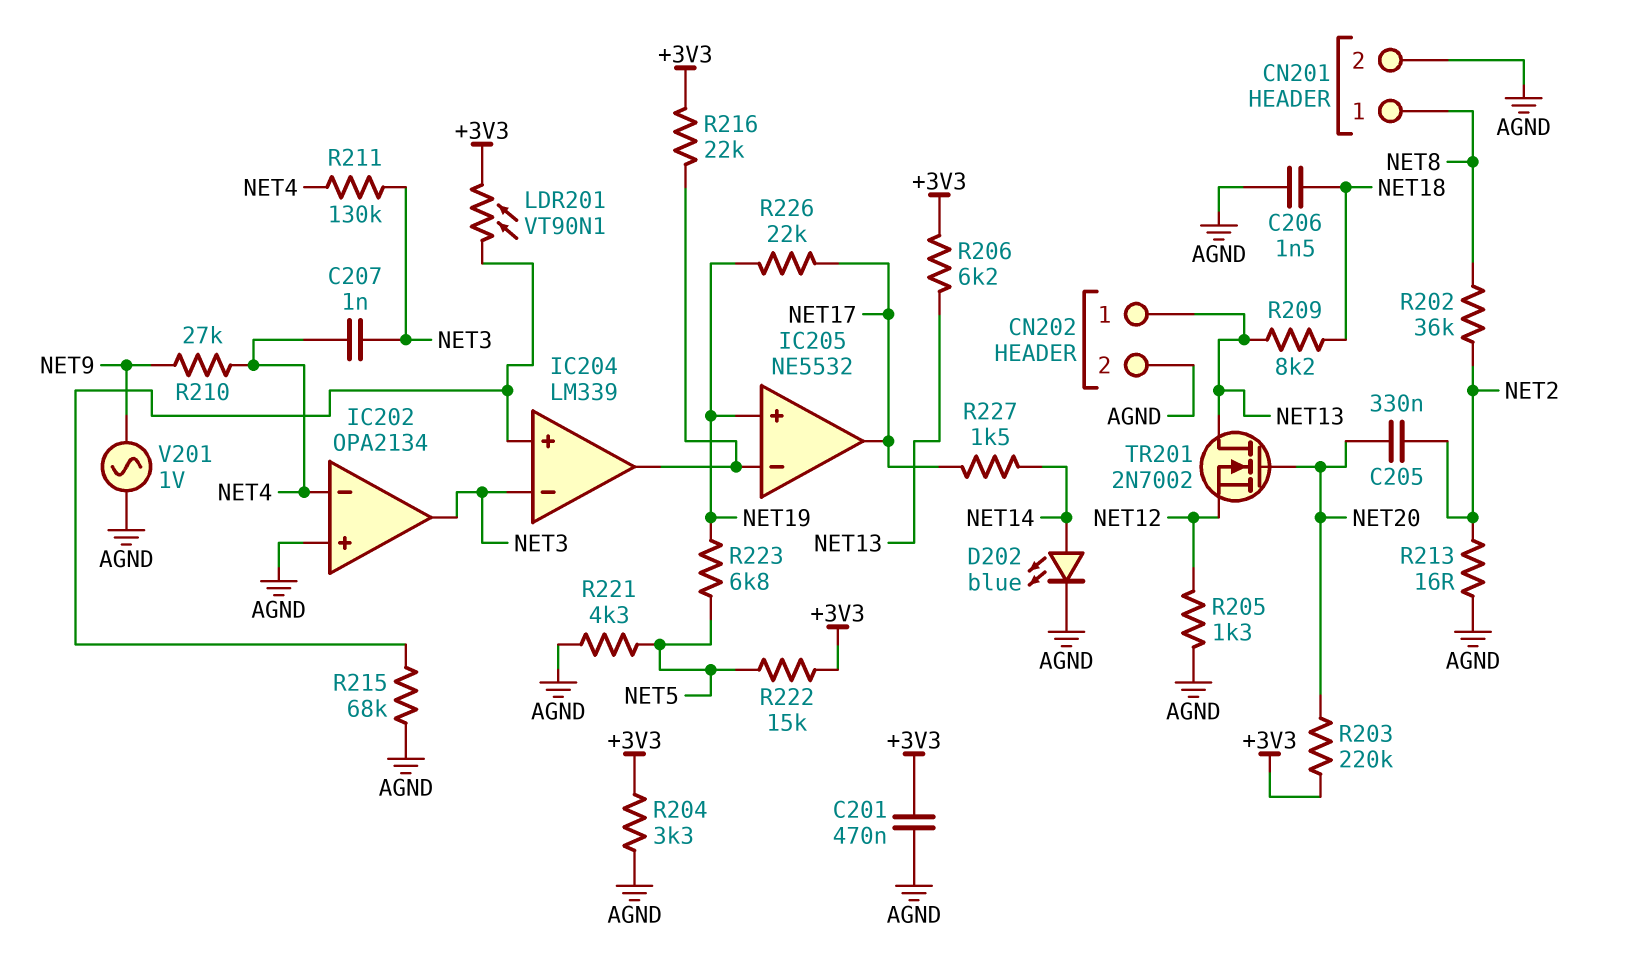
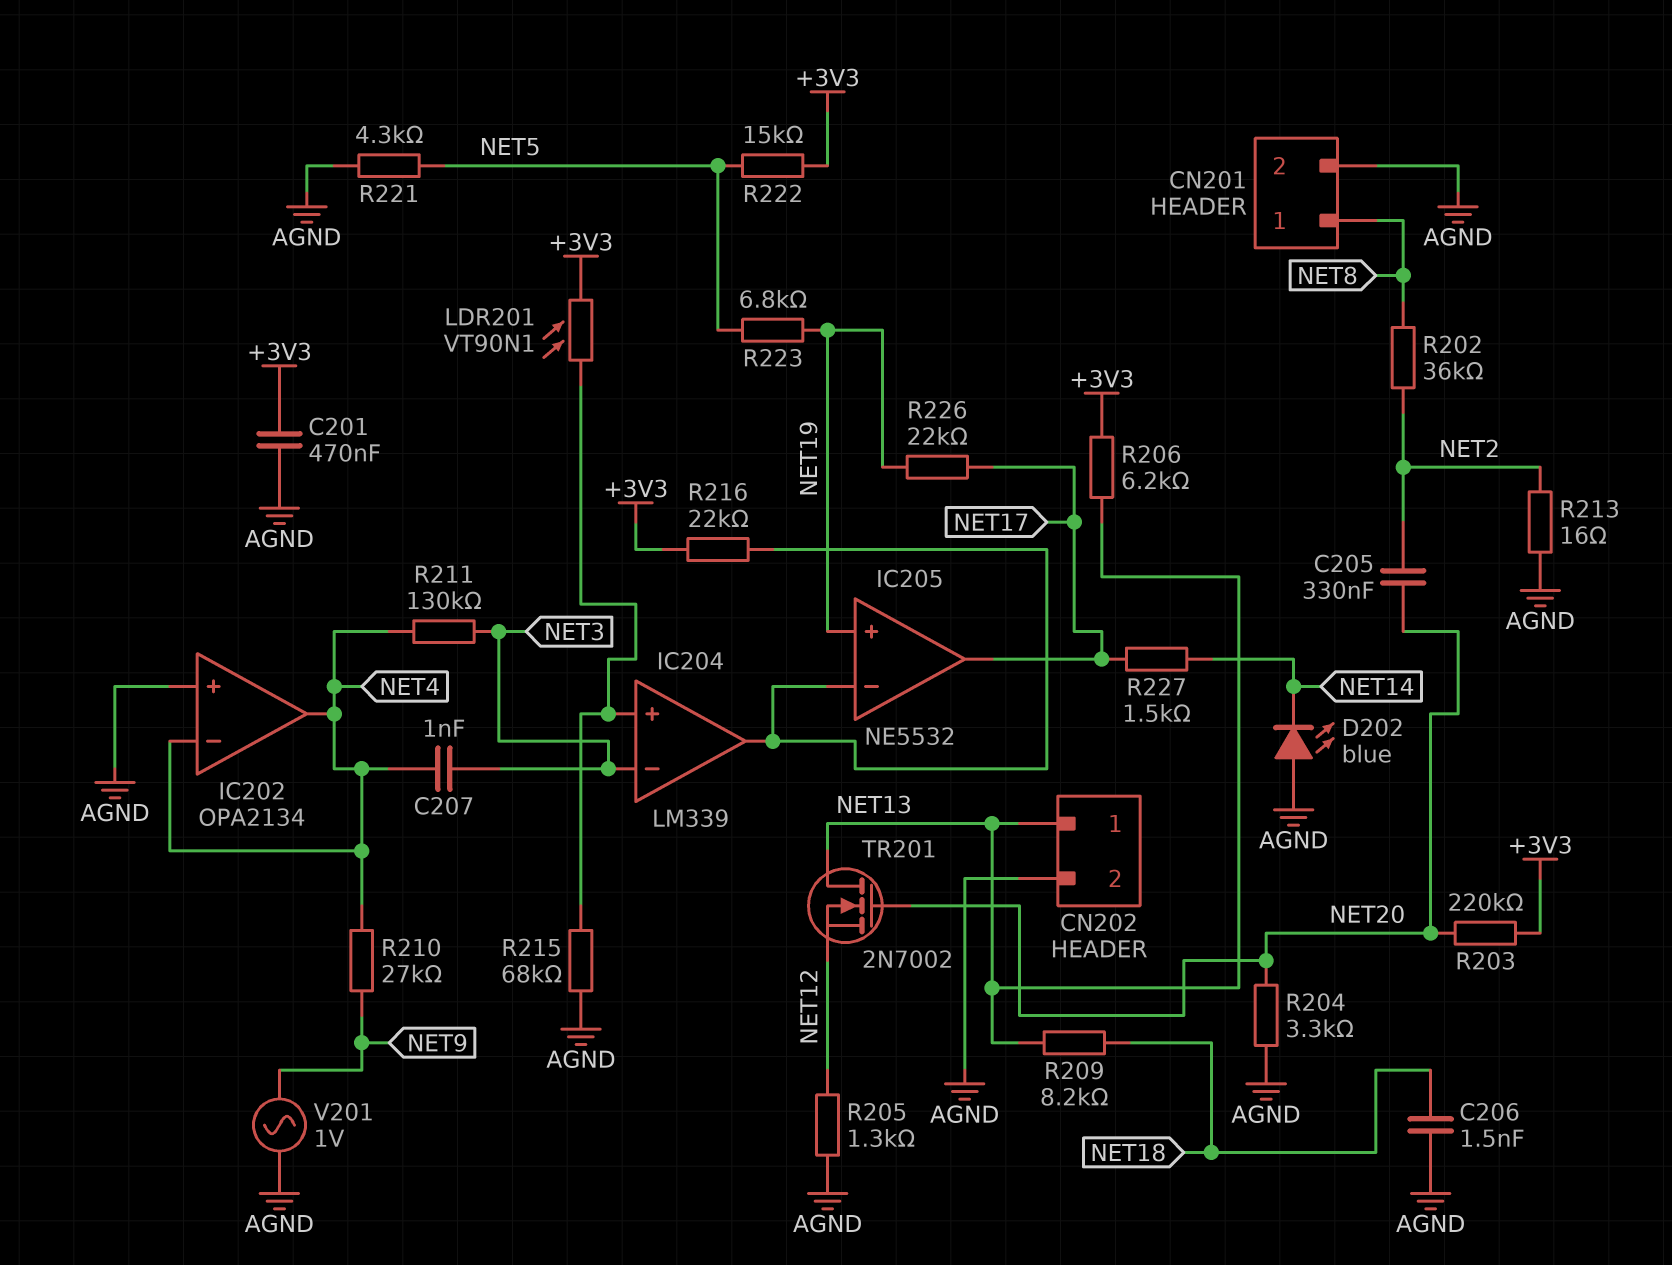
D202: LED blue (A NET14, K AGND) -> LED blue (A AGND, K NET14)
IC202 pin out: NET3 -> NET4
R204: 3.3k (+3V3, AGND) -> 3.3k (AGND, NET20)

